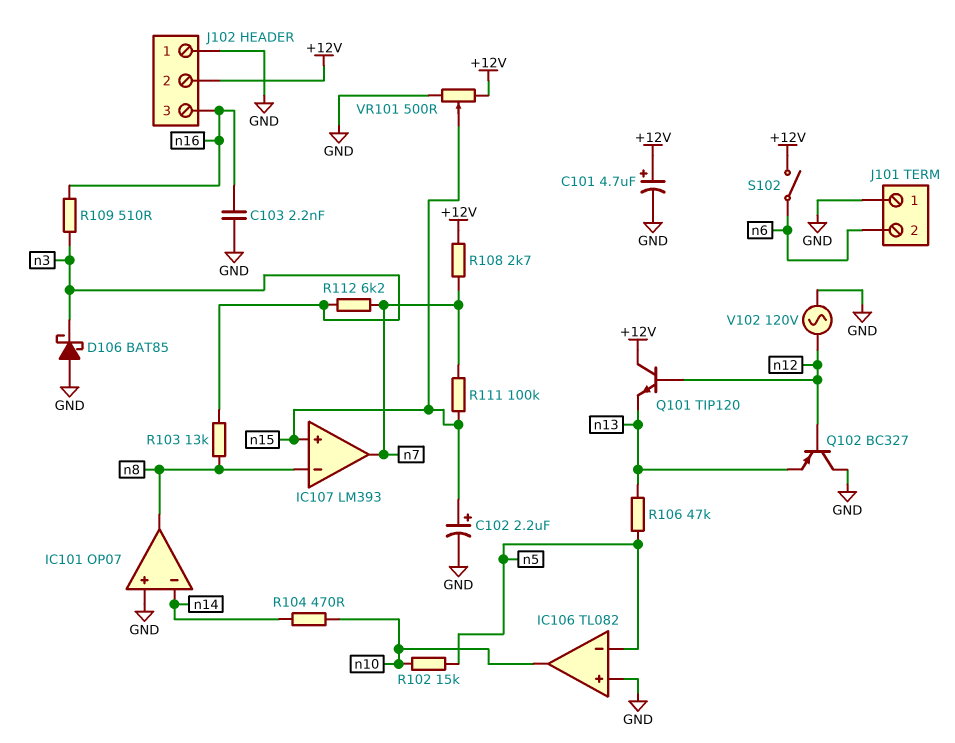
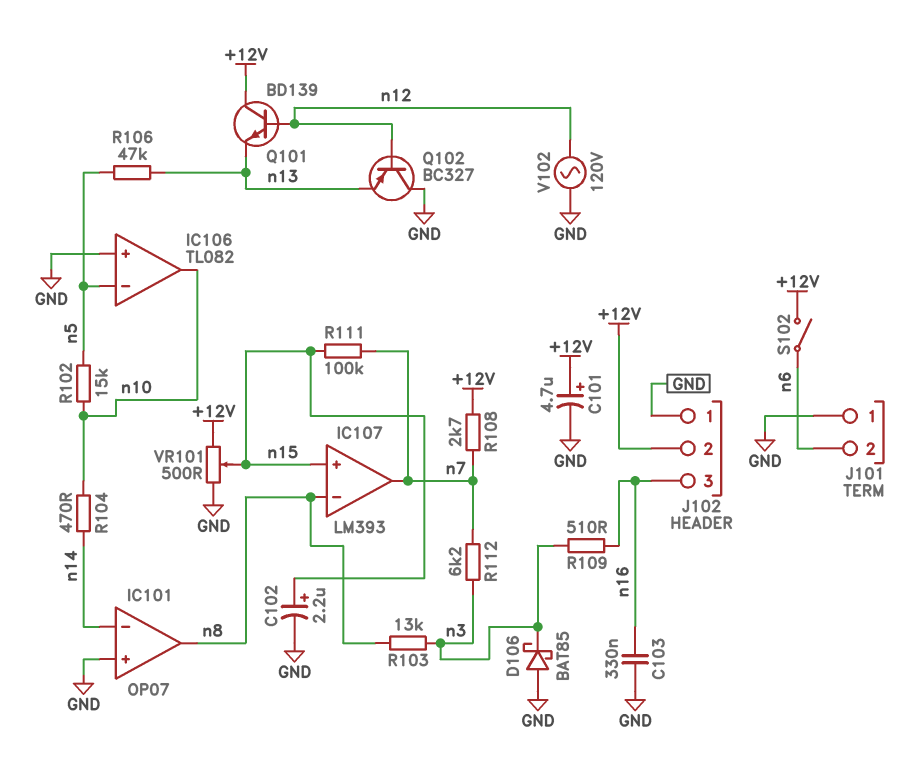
C103: 2.2nF (GND, n16) -> 330nF (GND, n16)
Q101: NPN TIP120 (B n12, C +12V, E n13) -> NPN BD139 (B n12, C +12V, E n13)

